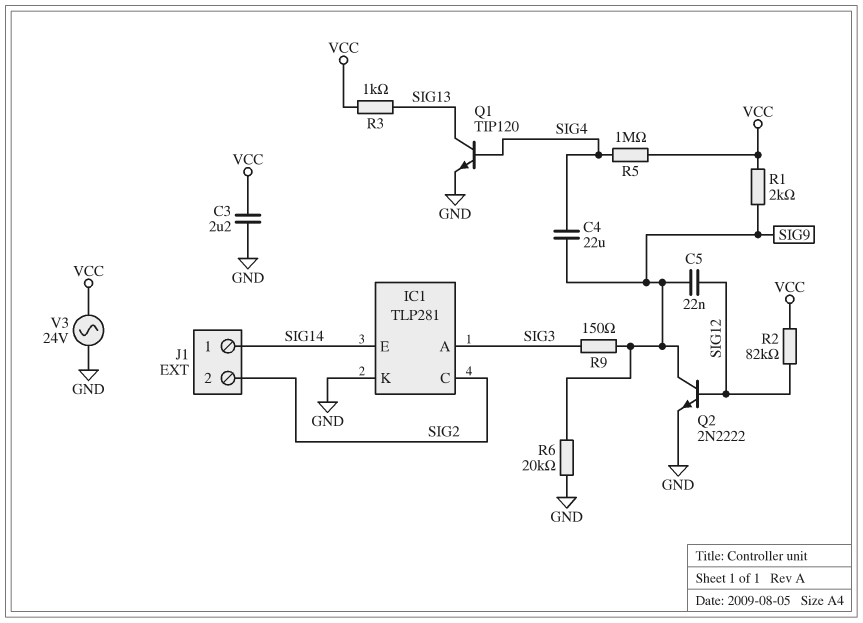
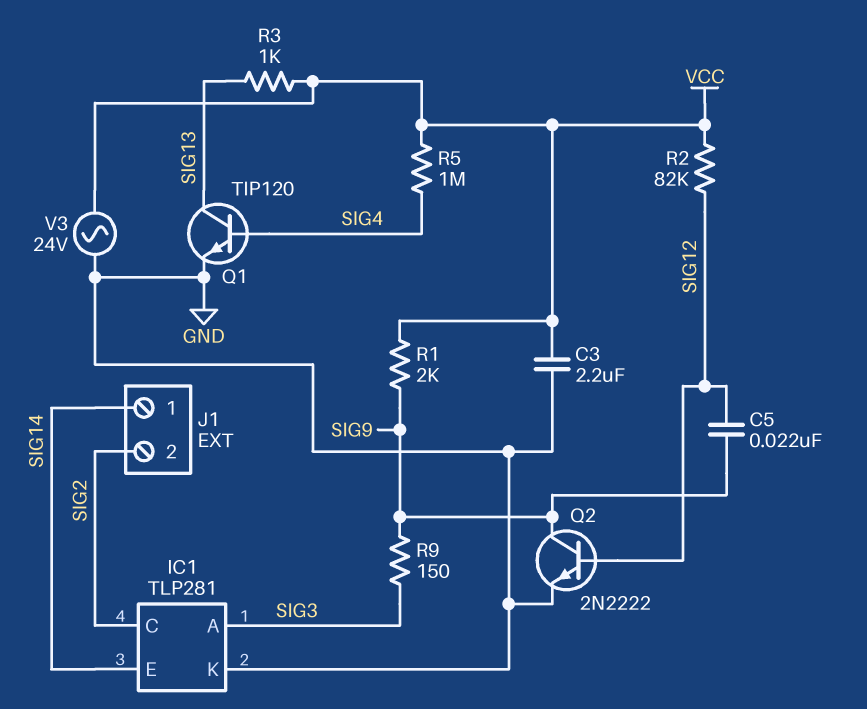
C4: 22uF (SIG4, SIG9) -> none
R6: 20k (GND, SIG9) -> none

